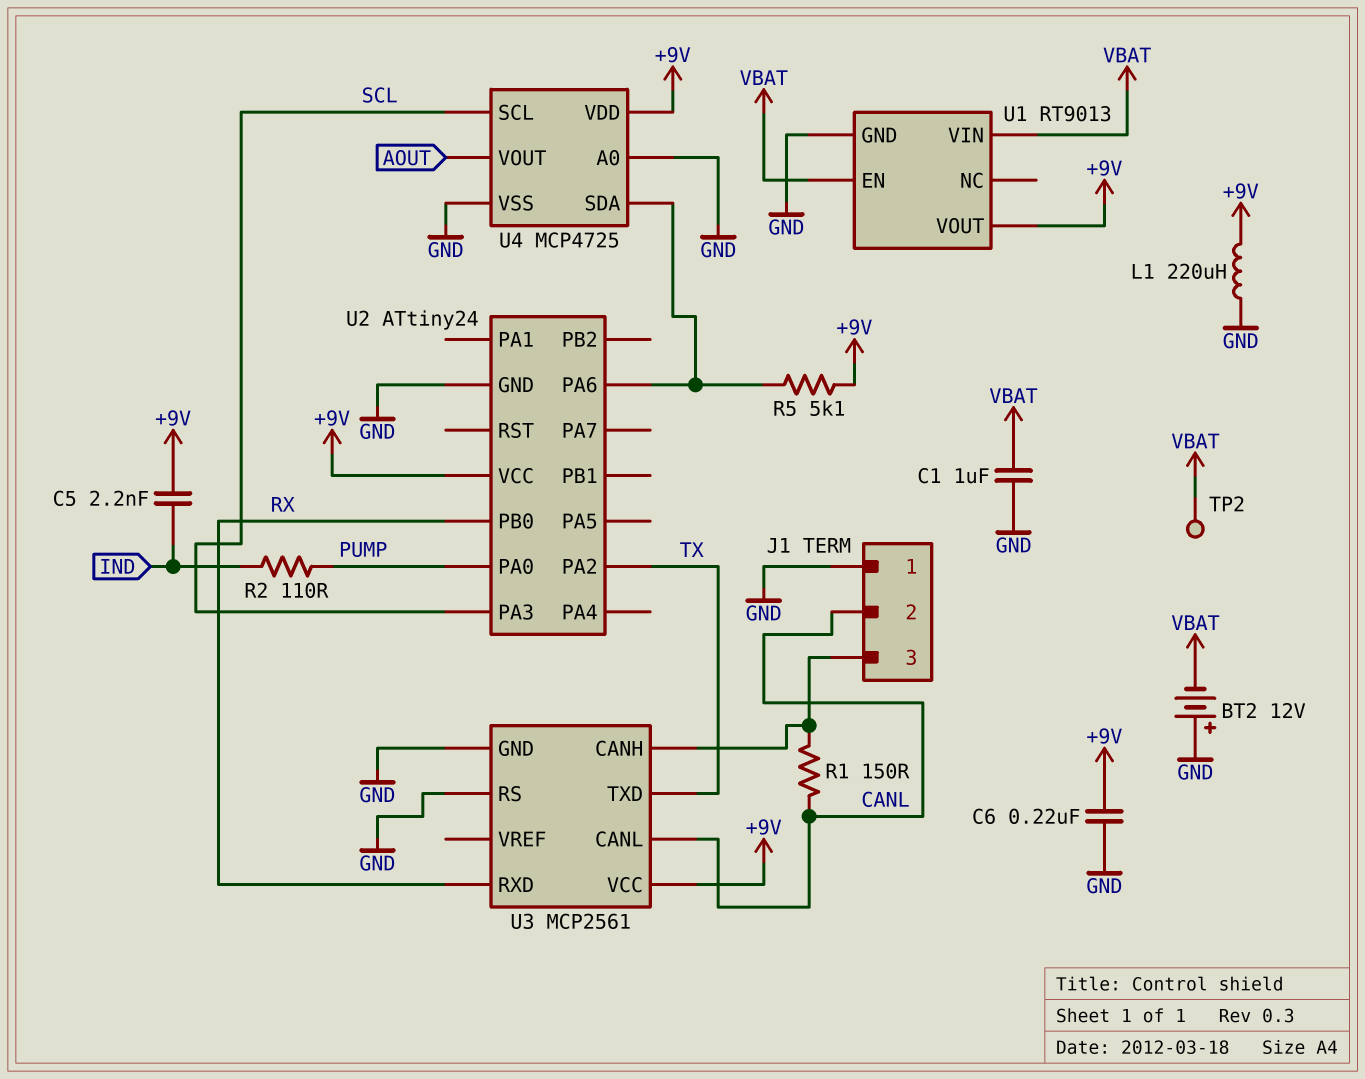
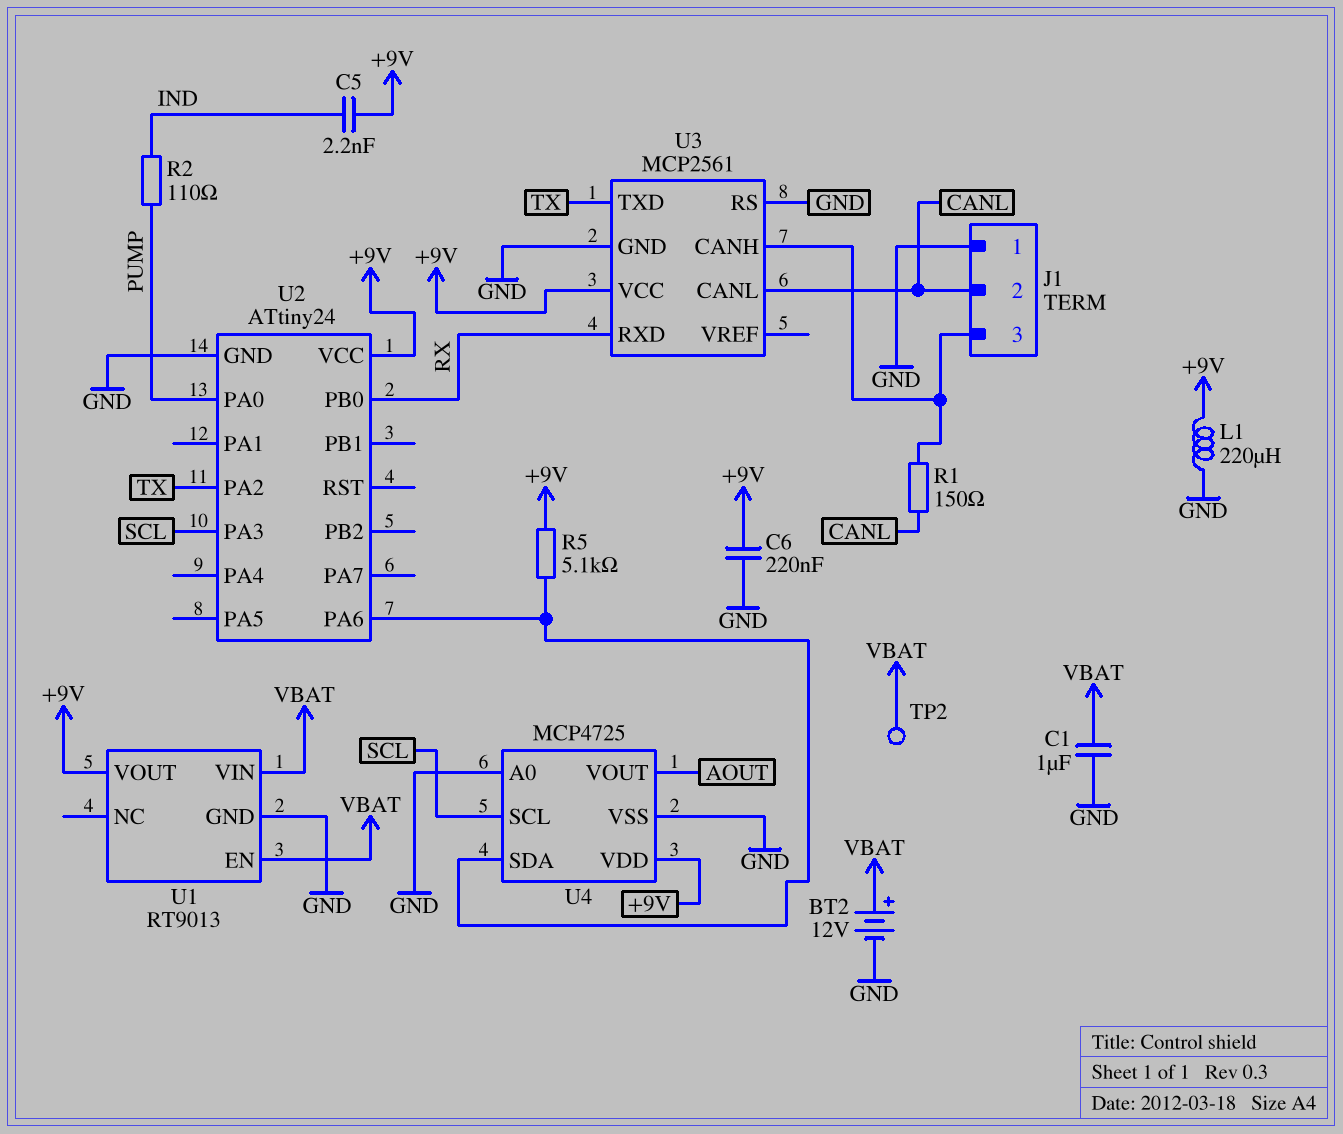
BT2: 12V (plus GND, minus VBAT) -> 12V (plus VBAT, minus GND)

